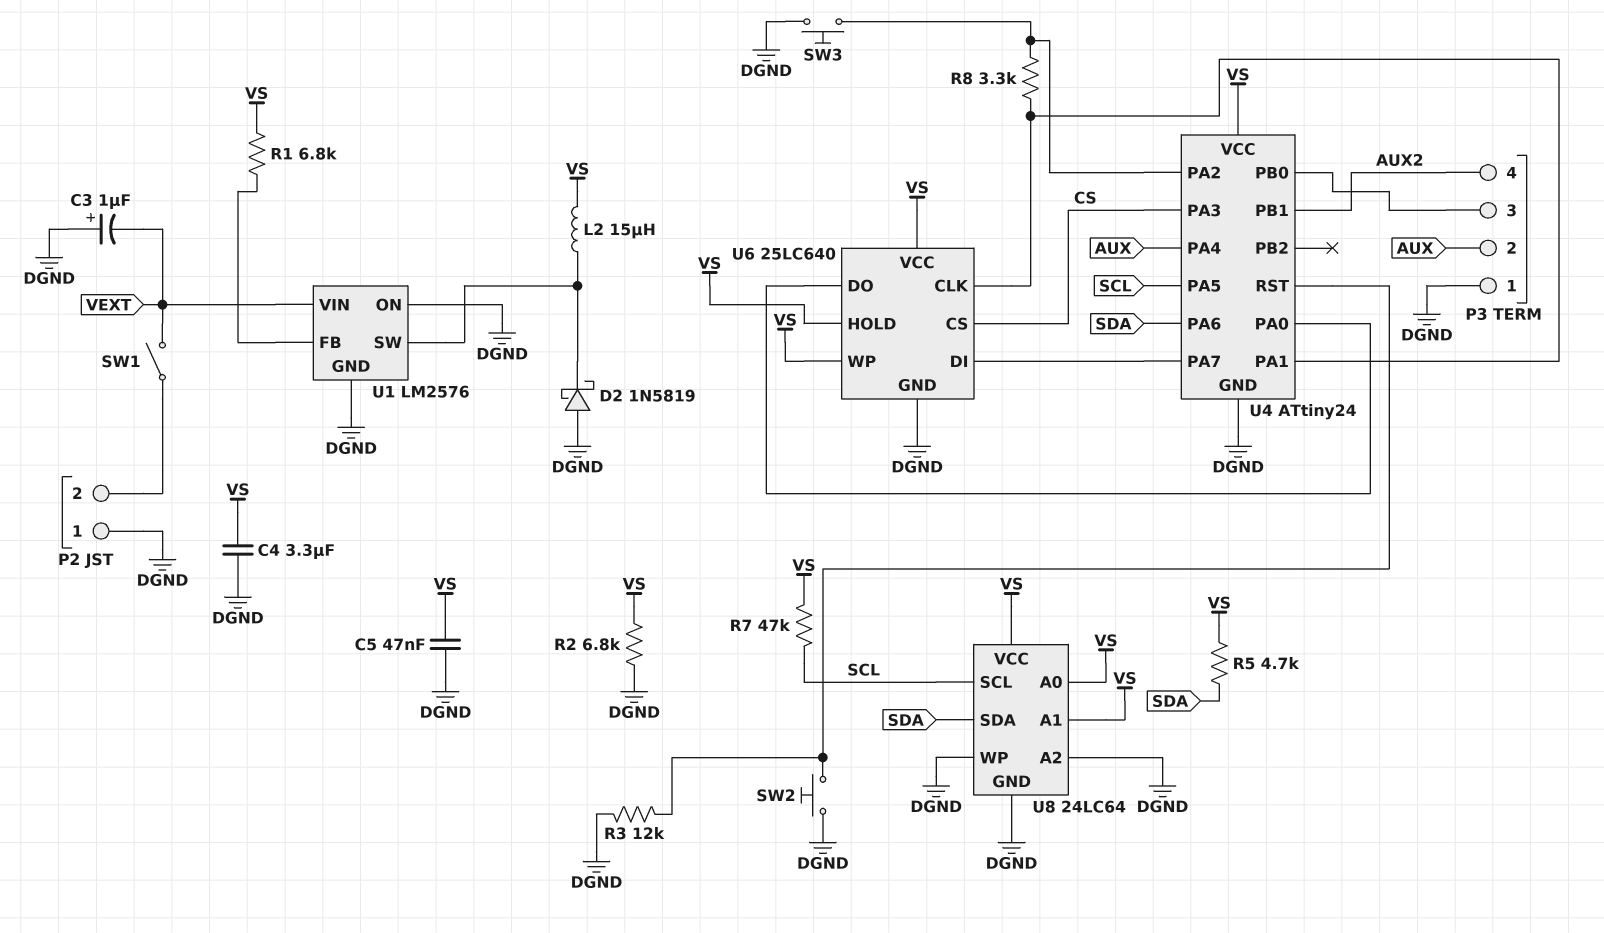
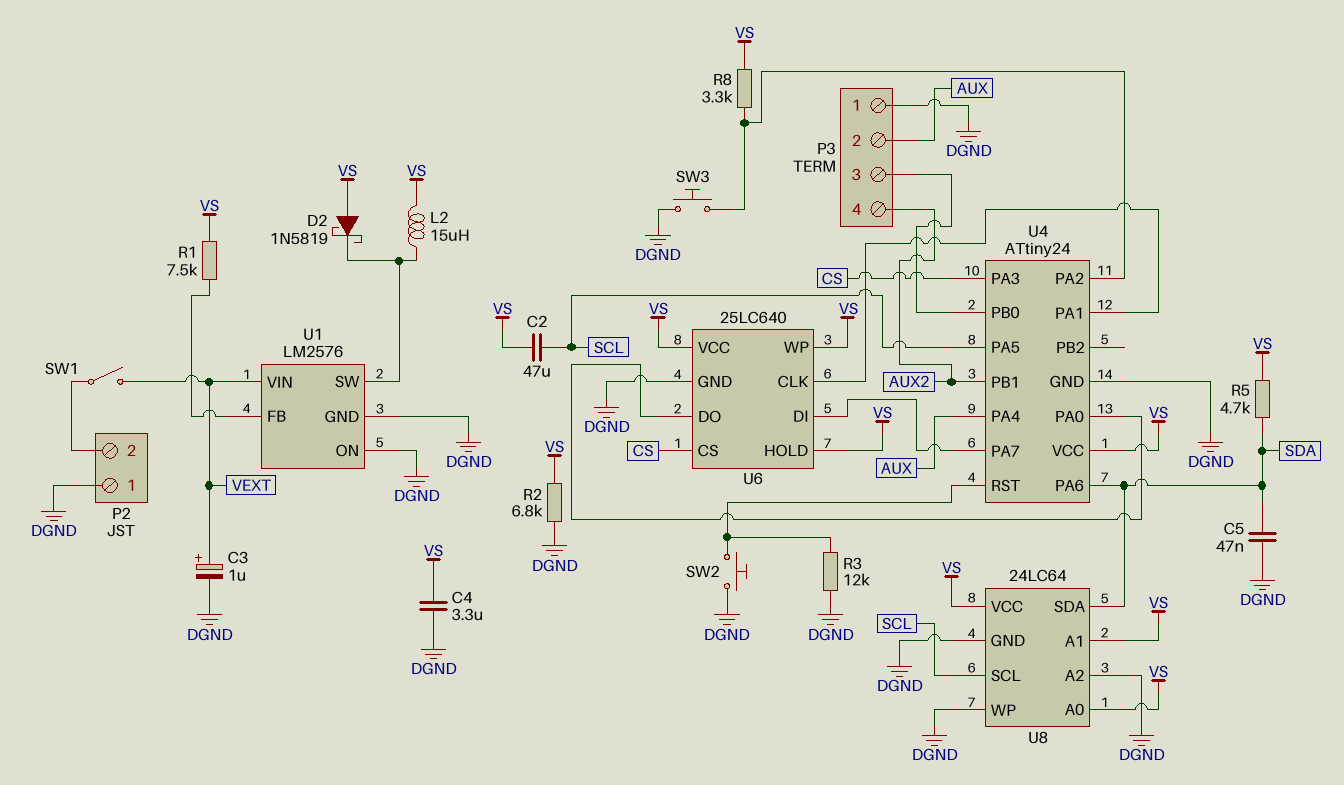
C2: none -> 47uF (SCL, VS)
C3: 1uF (plus DGND, minus VEXT) -> 1uF (plus VEXT, minus DGND)
C5: 47nF (DGND, VS) -> 47nF (DGND, SDA)
D2: schottky 1N5819 (A DGND, K U1/SW) -> schottky 1N5819 (A VS, K U1/SW)
R1: 6.8k (U1/FB, VS) -> 7.5k (U1/FB, VS)
R7: 47k (SCL, VS) -> none
R8: 3.3k (U4/PA1, U4/PA2) -> 3.3k (U4/PA2, VS)

